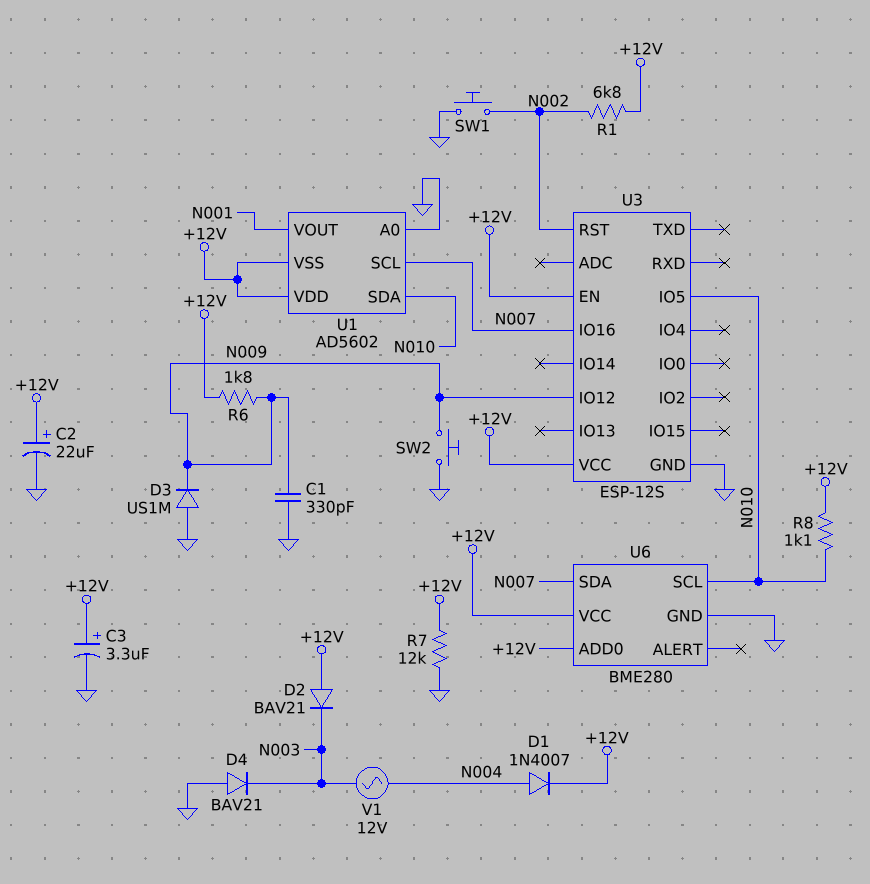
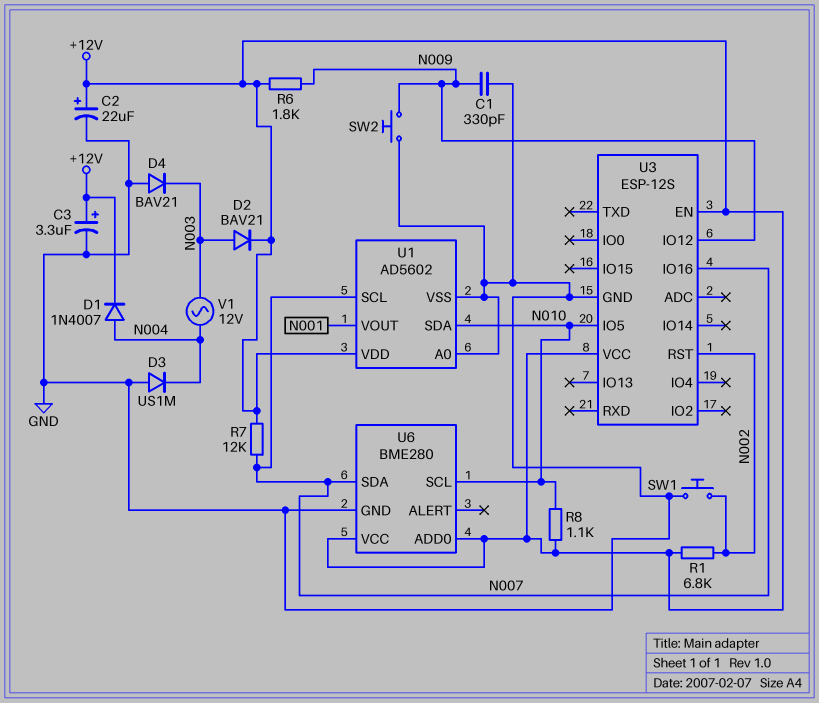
D2: diode BAV21 (A +12V, K N003) -> diode BAV21 (A N003, K +12V)
D3: diode US1M (A GND, K N009) -> diode US1M (A GND, K N004)
R7: 12k (+12V, GND) -> 12k (+12V, N007)
U1 pin VSS: +12V -> GND

